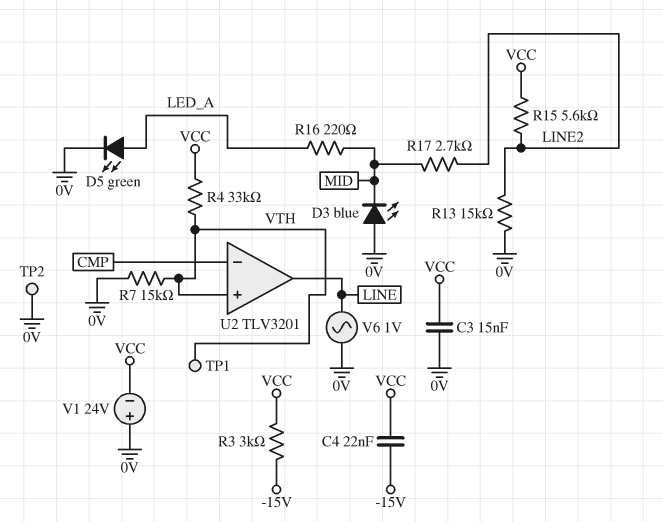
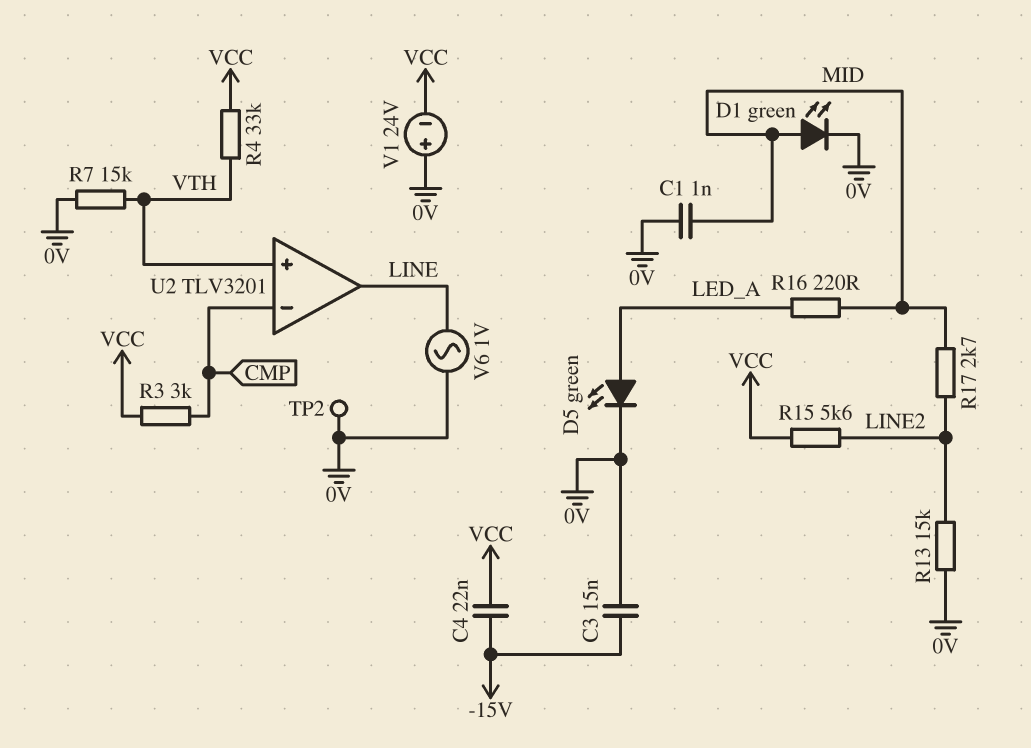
C1: none -> 1nF (0V, MID)
C3: 15nF (0V, VCC) -> 15nF (-15V, 0V)
D1: none -> LED green (A MID, K 0V)
D3: LED blue (A 0V, K MID) -> none
R3: 3k (-15V, VCC) -> 3k (CMP, VCC)
TP1: test point (VTH) -> none

